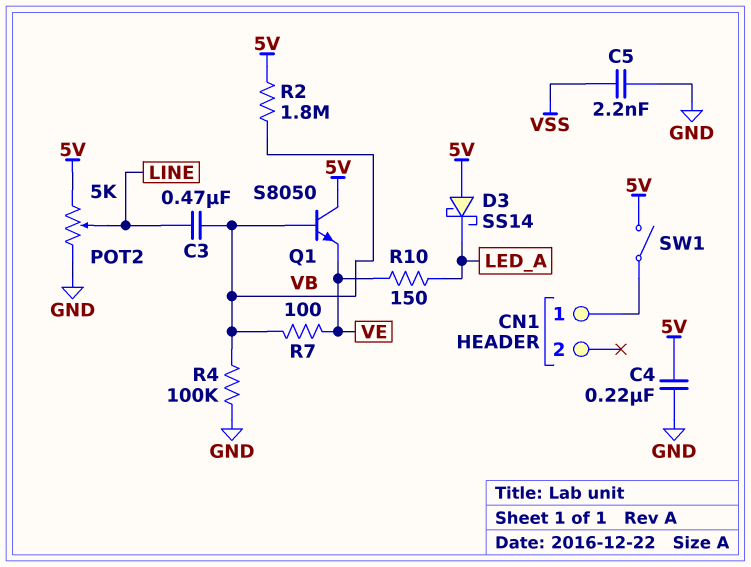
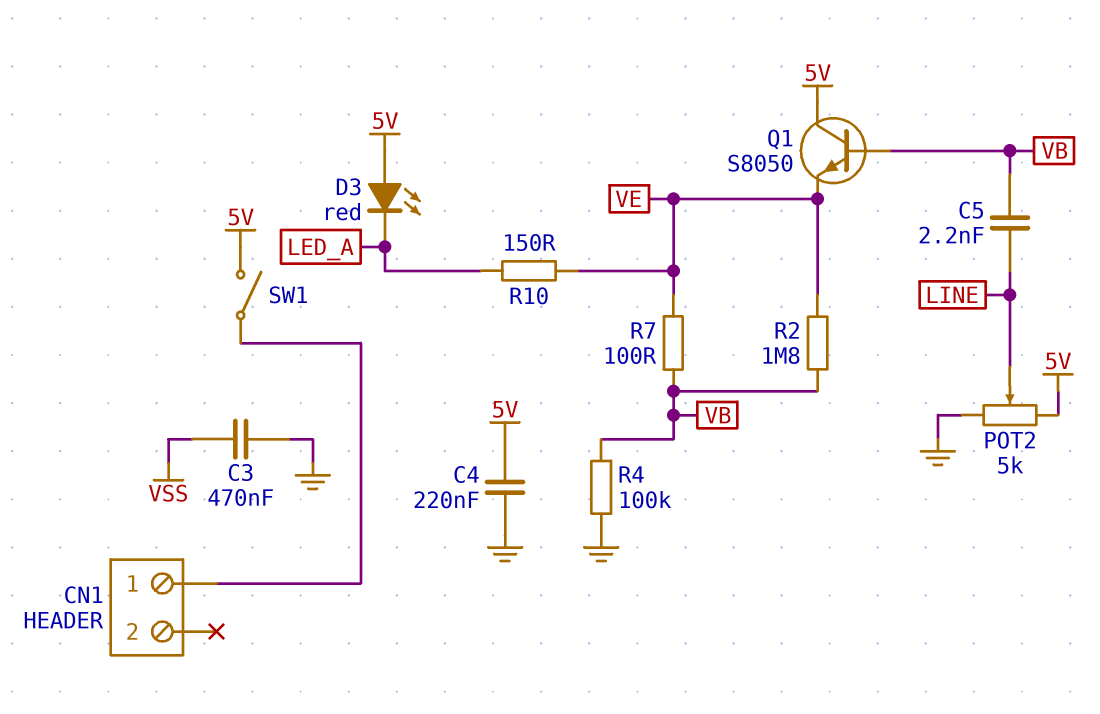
C3: 470nF (LINE, VB) -> 470nF (GND, VSS)
C5: 2.2nF (GND, VSS) -> 2.2nF (LINE, VB)
D3: schottky SS14 (A 5V, K LED_A) -> LED red (A 5V, K LED_A)
R2: 1.8M (5V, VB) -> 1.8M (VB, VE)

